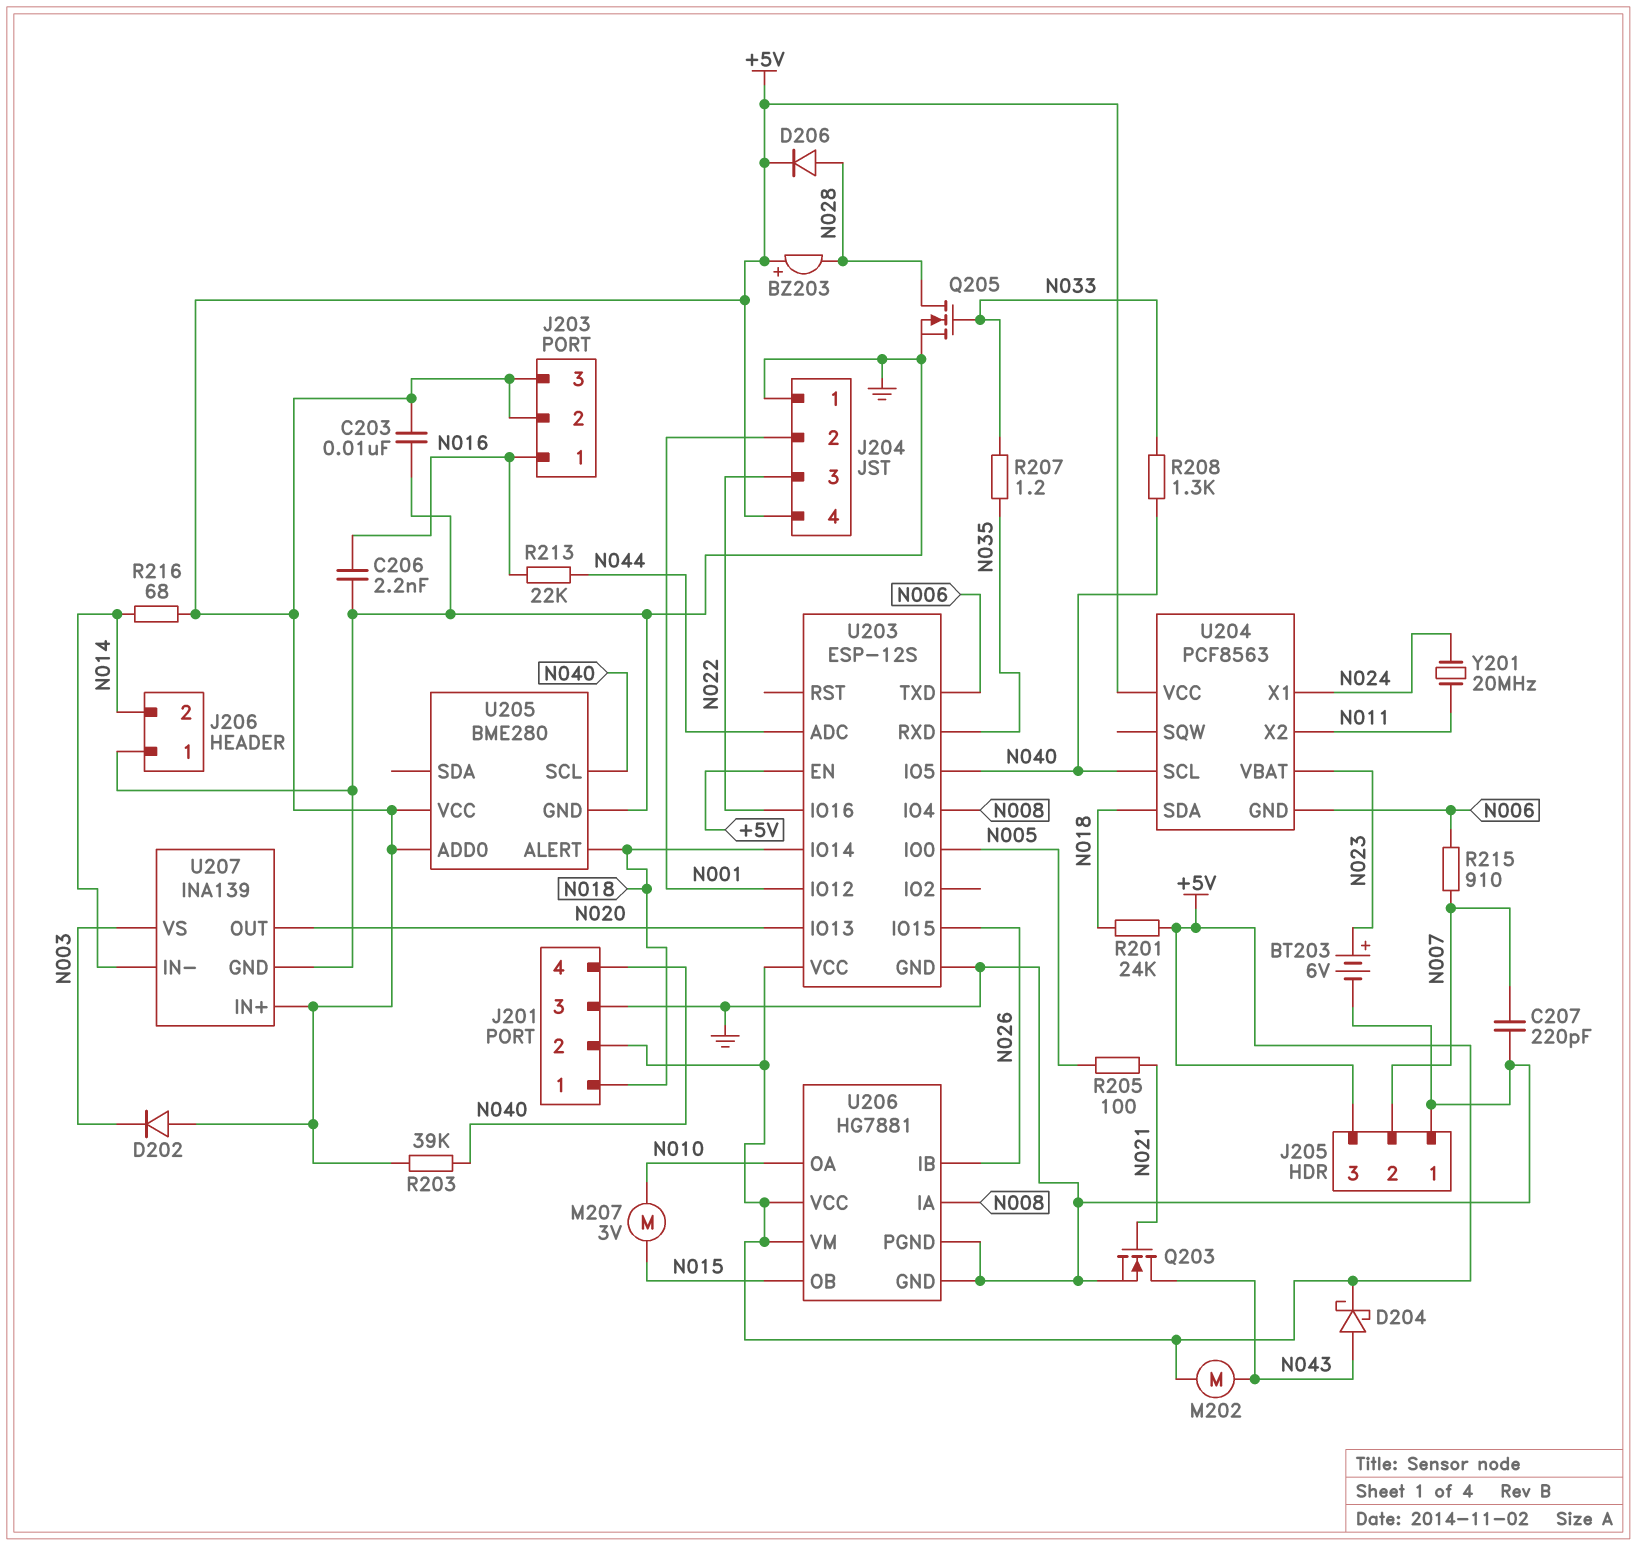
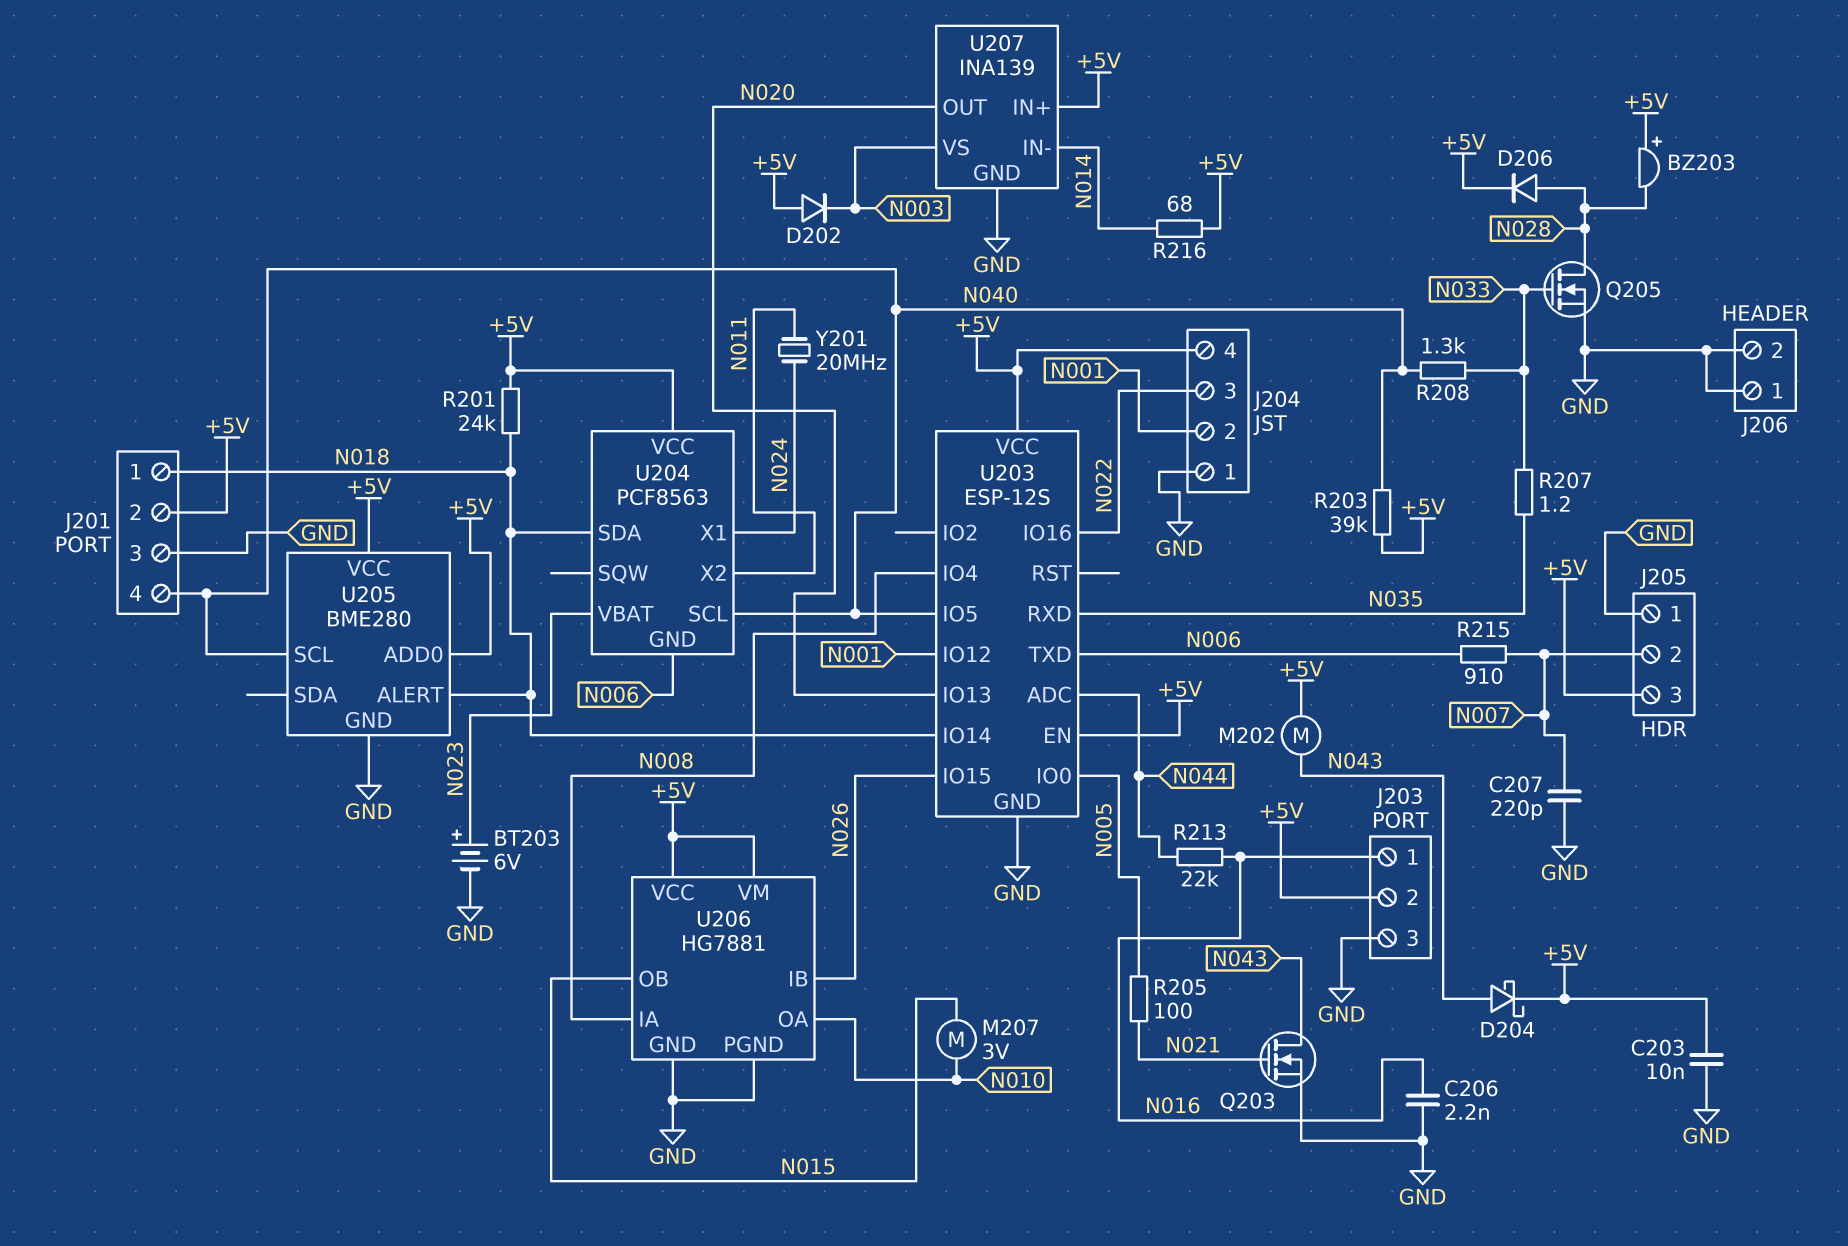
J203 pin 3: +5V -> GND
J206 pin 2: N014 -> GND

